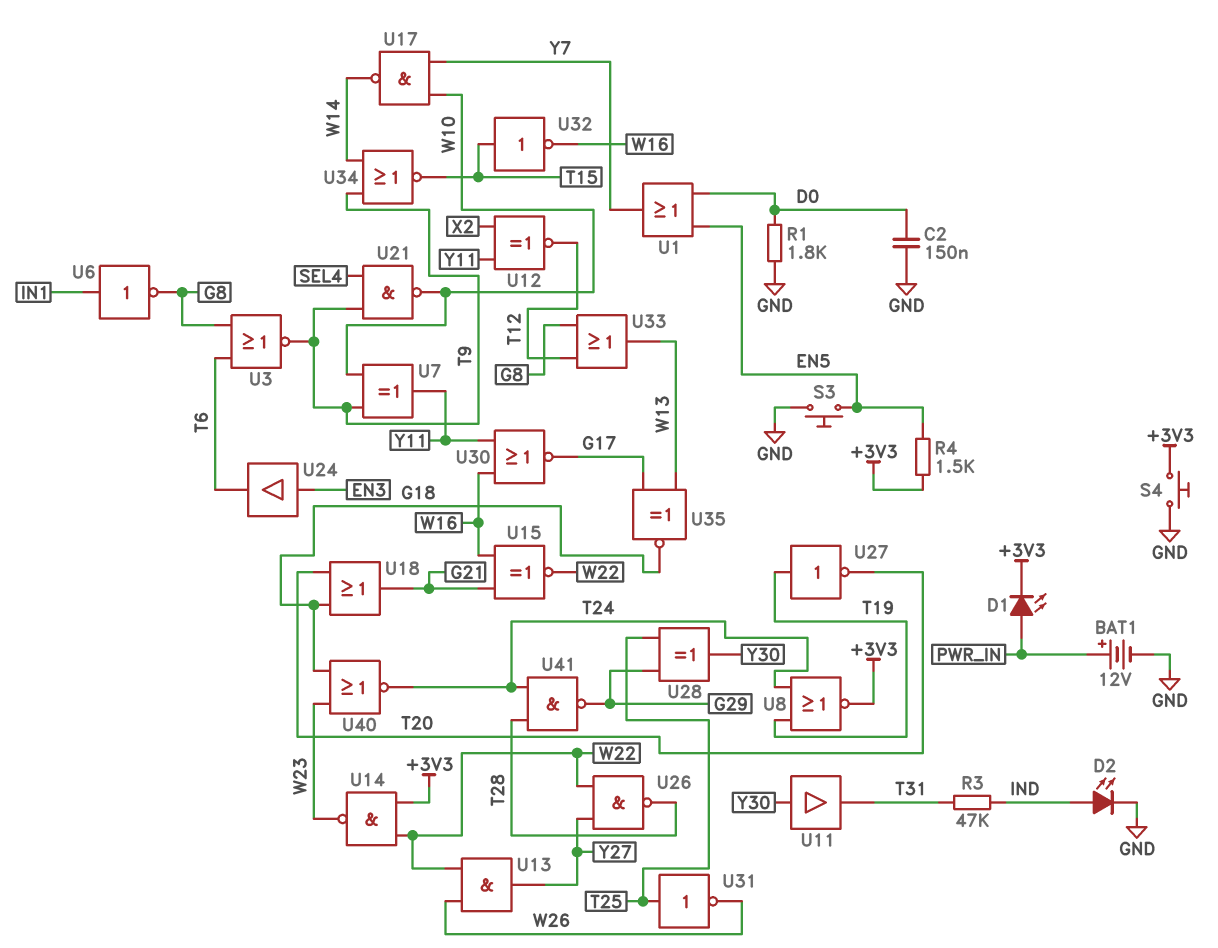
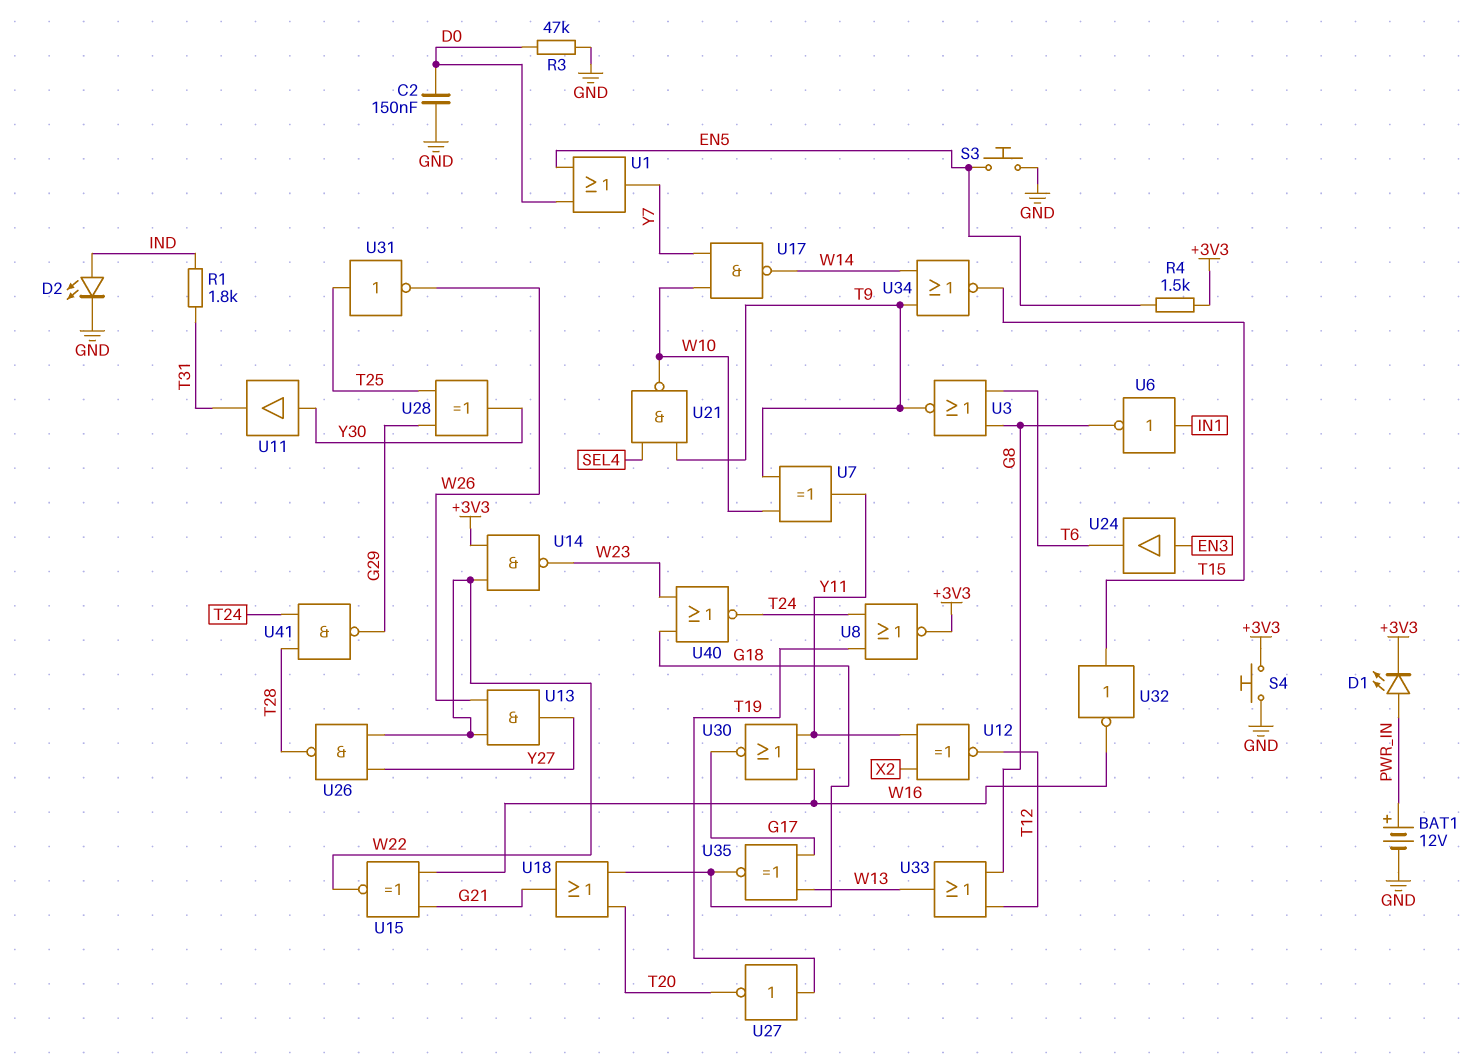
R1: 1.8k (D0, GND) -> 1.8k (IND, T31)
R3: 47k (IND, T31) -> 47k (D0, GND)

